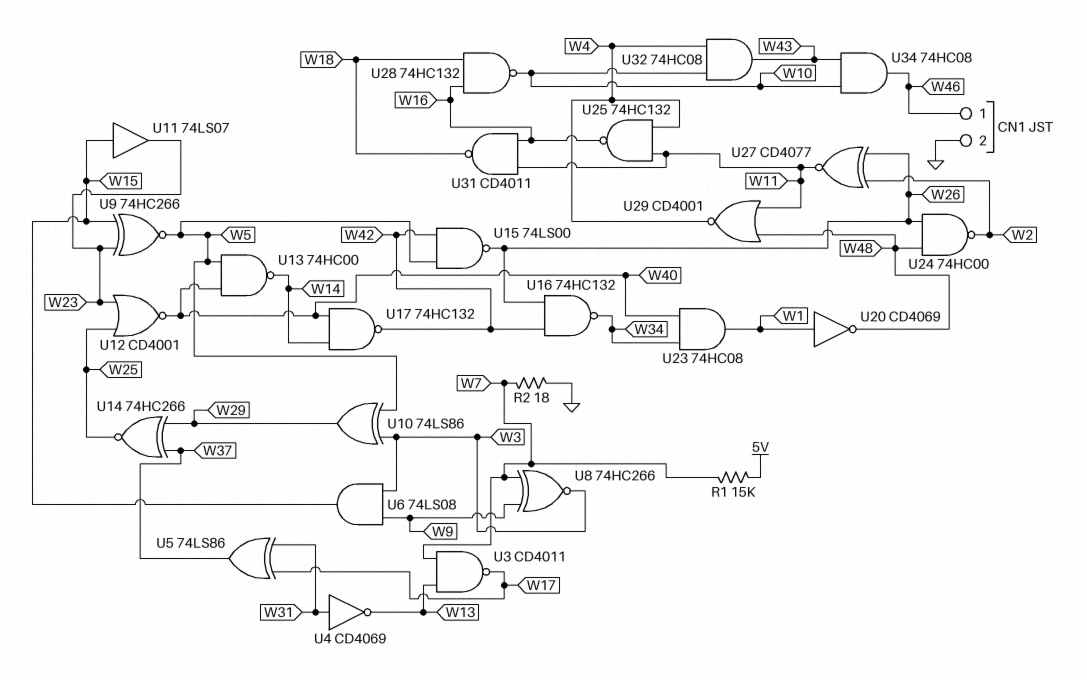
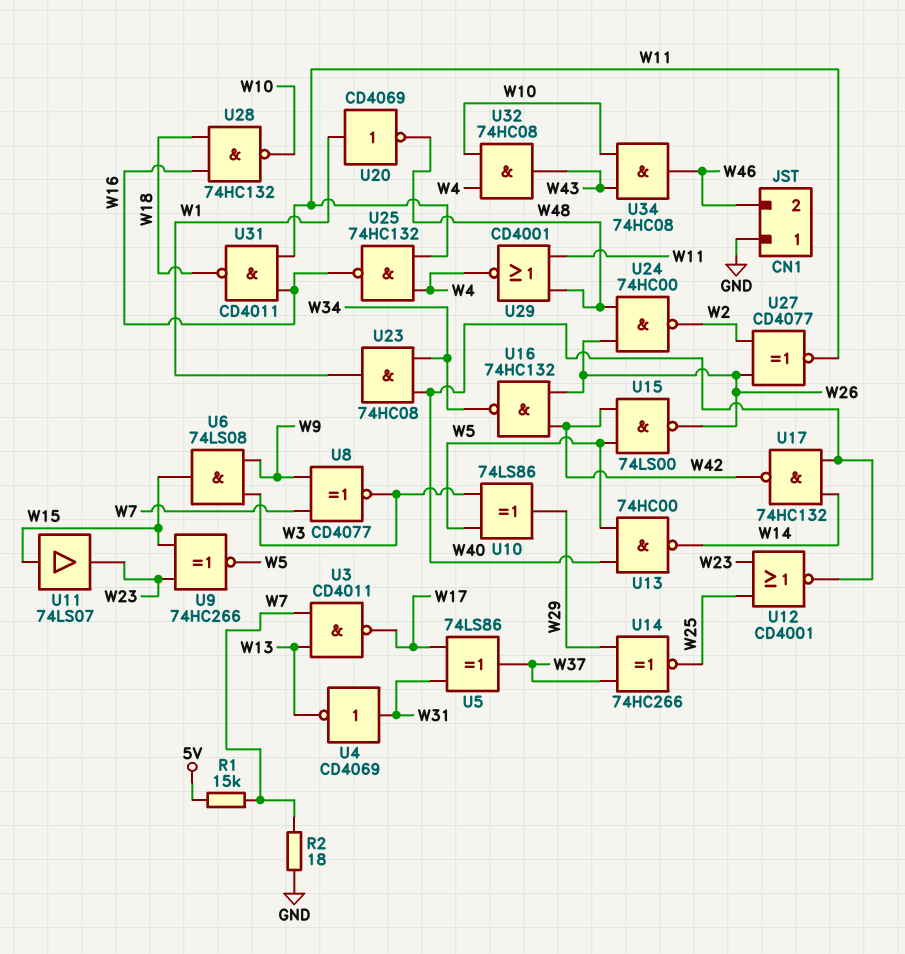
CN1 pin 1: W46 -> GND
CN1 pin 2: GND -> W46
U8: XNOR 74HC266 (in W7, in W9, out W3) -> XNOR CD4077 (in W7, in W9, out W3)

